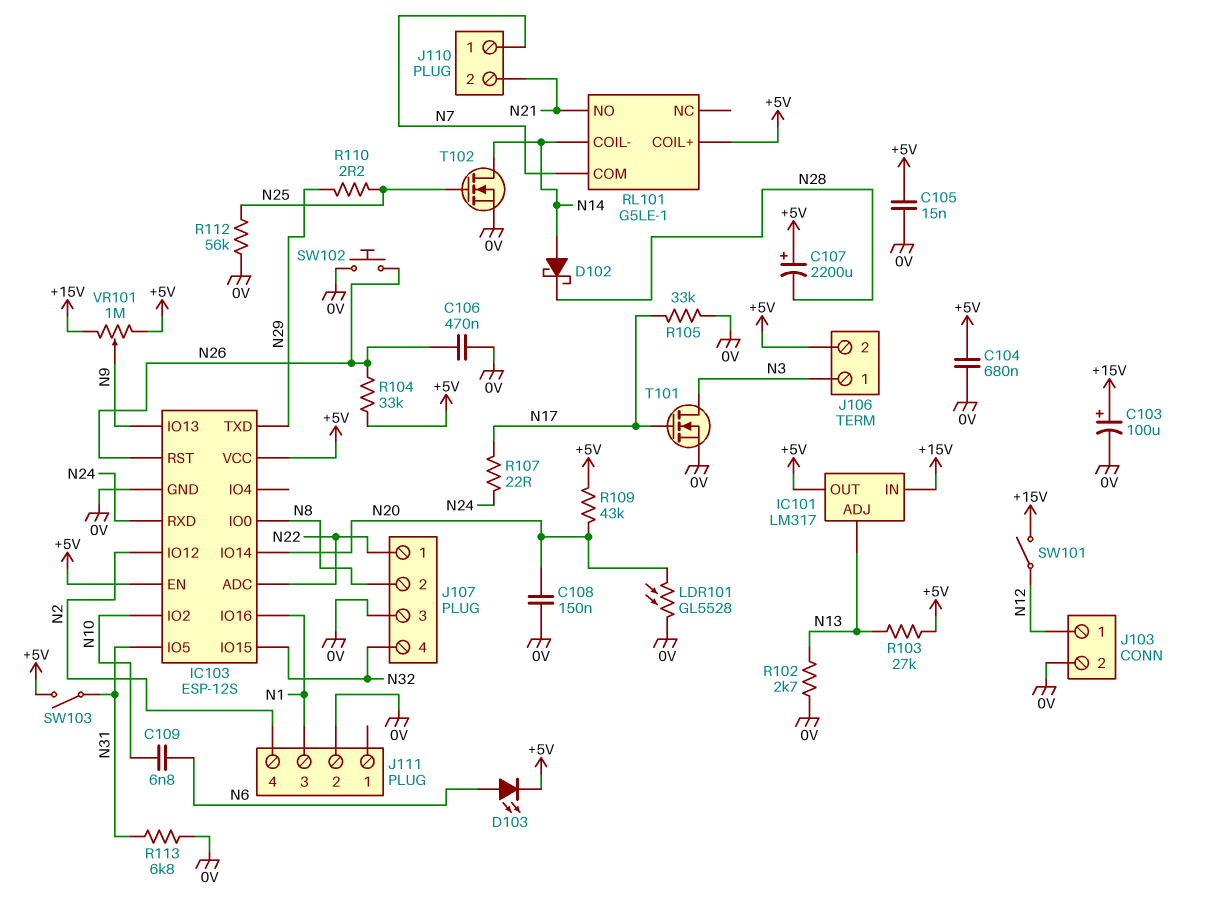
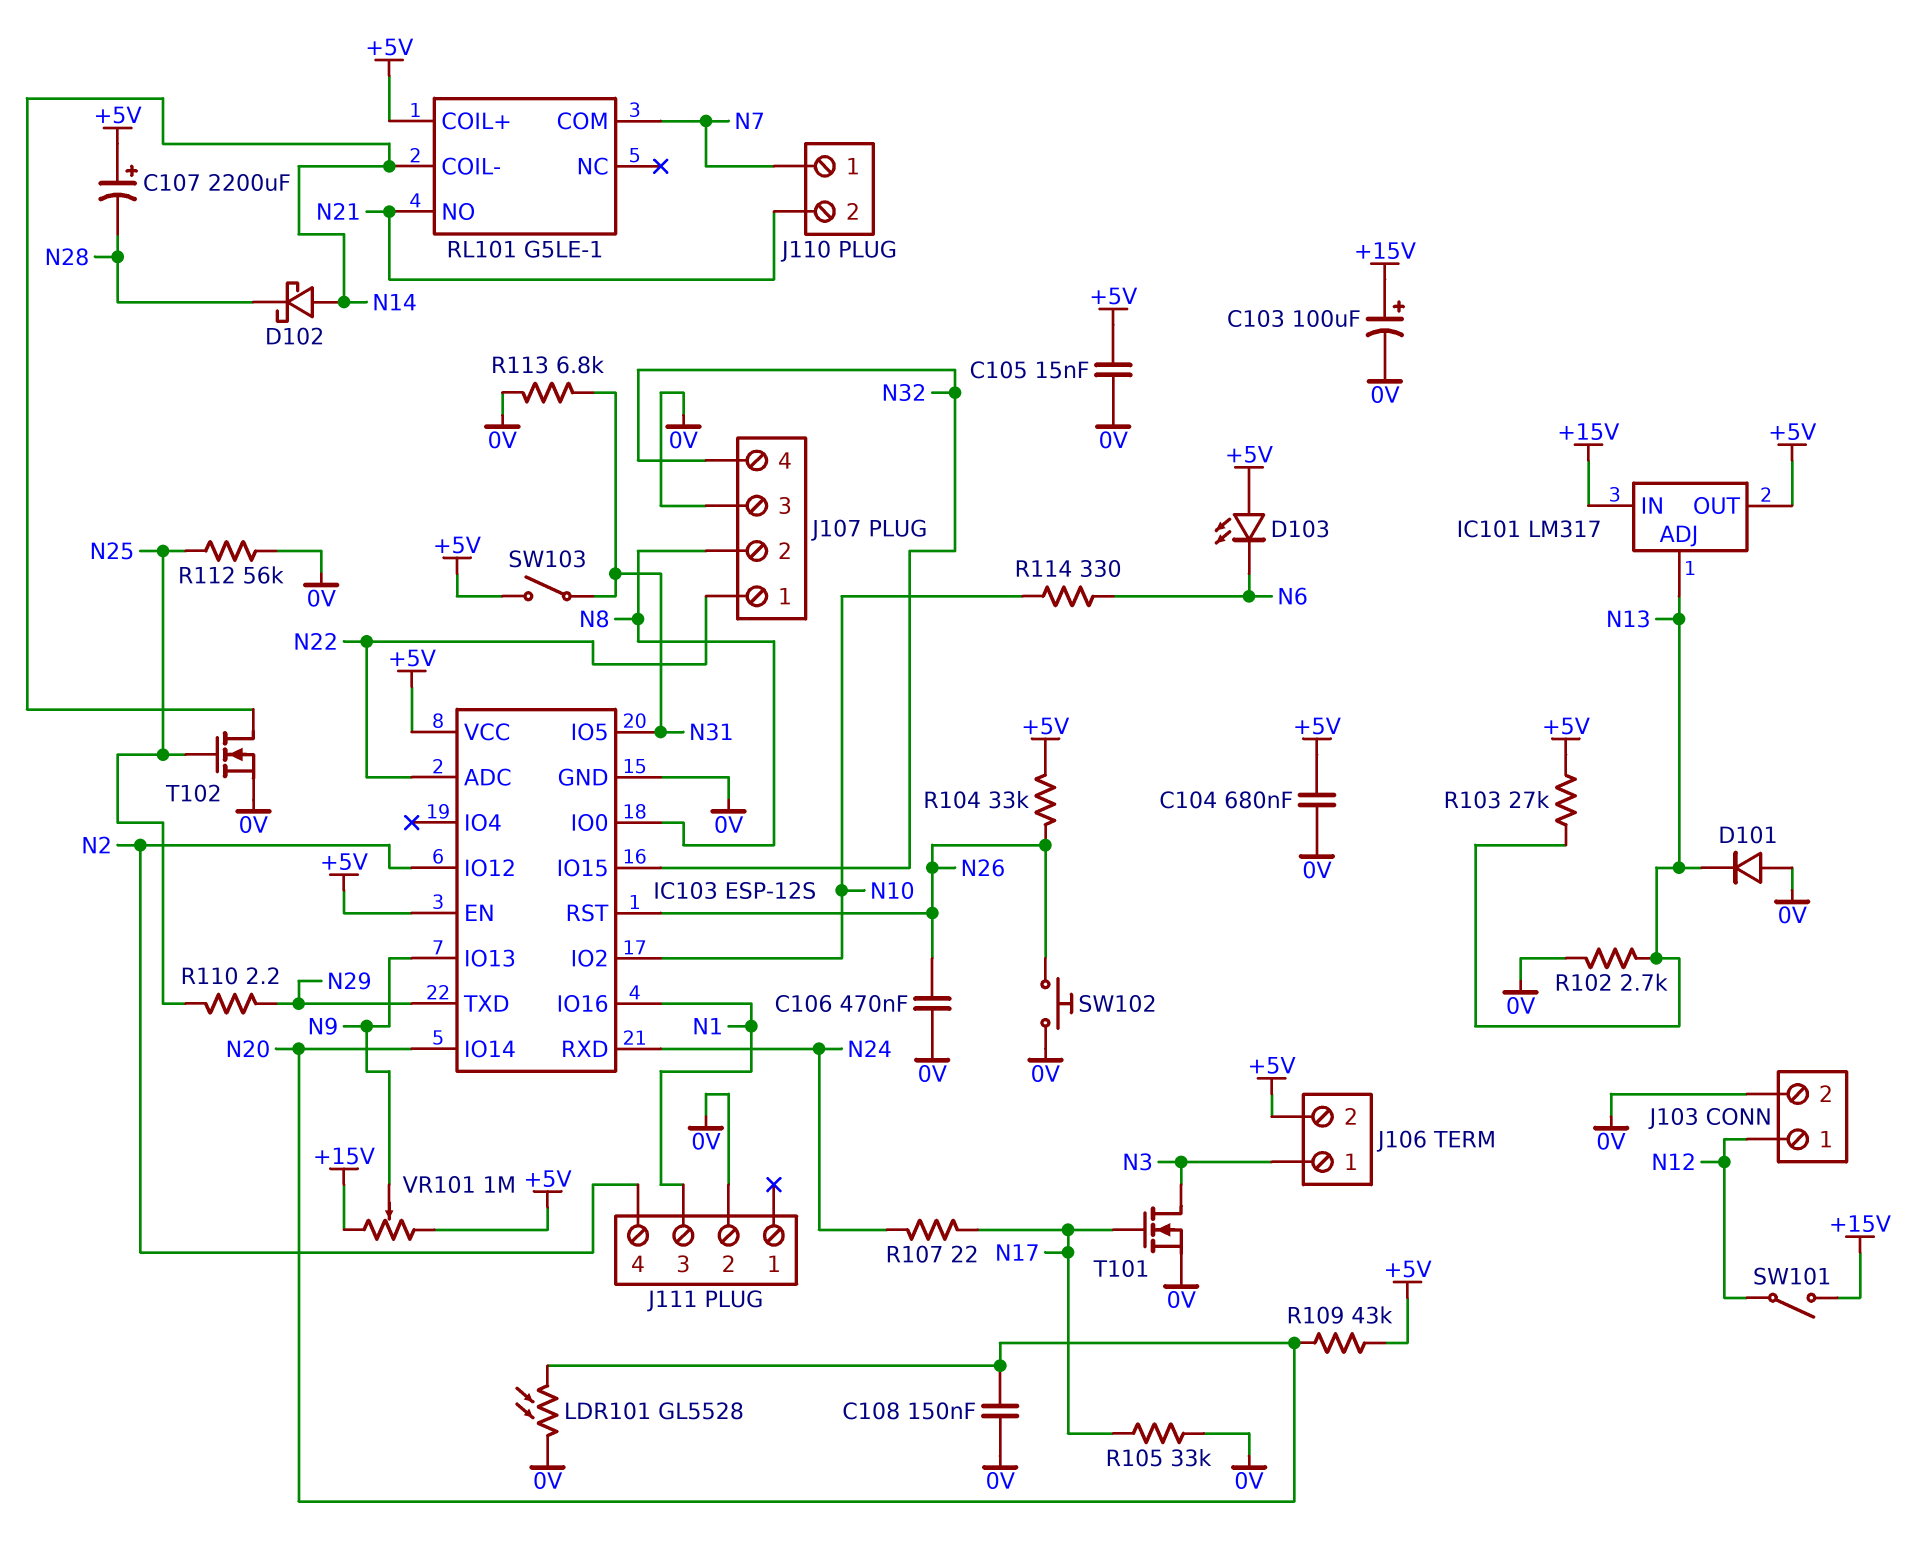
C109: 6.8nF (N6, N10) -> none
D101: none -> diode (A 0V, K N13)
D103: LED (A N6, K +5V) -> LED (A +5V, K N6)
R114: none -> 330 (N6, N10)

